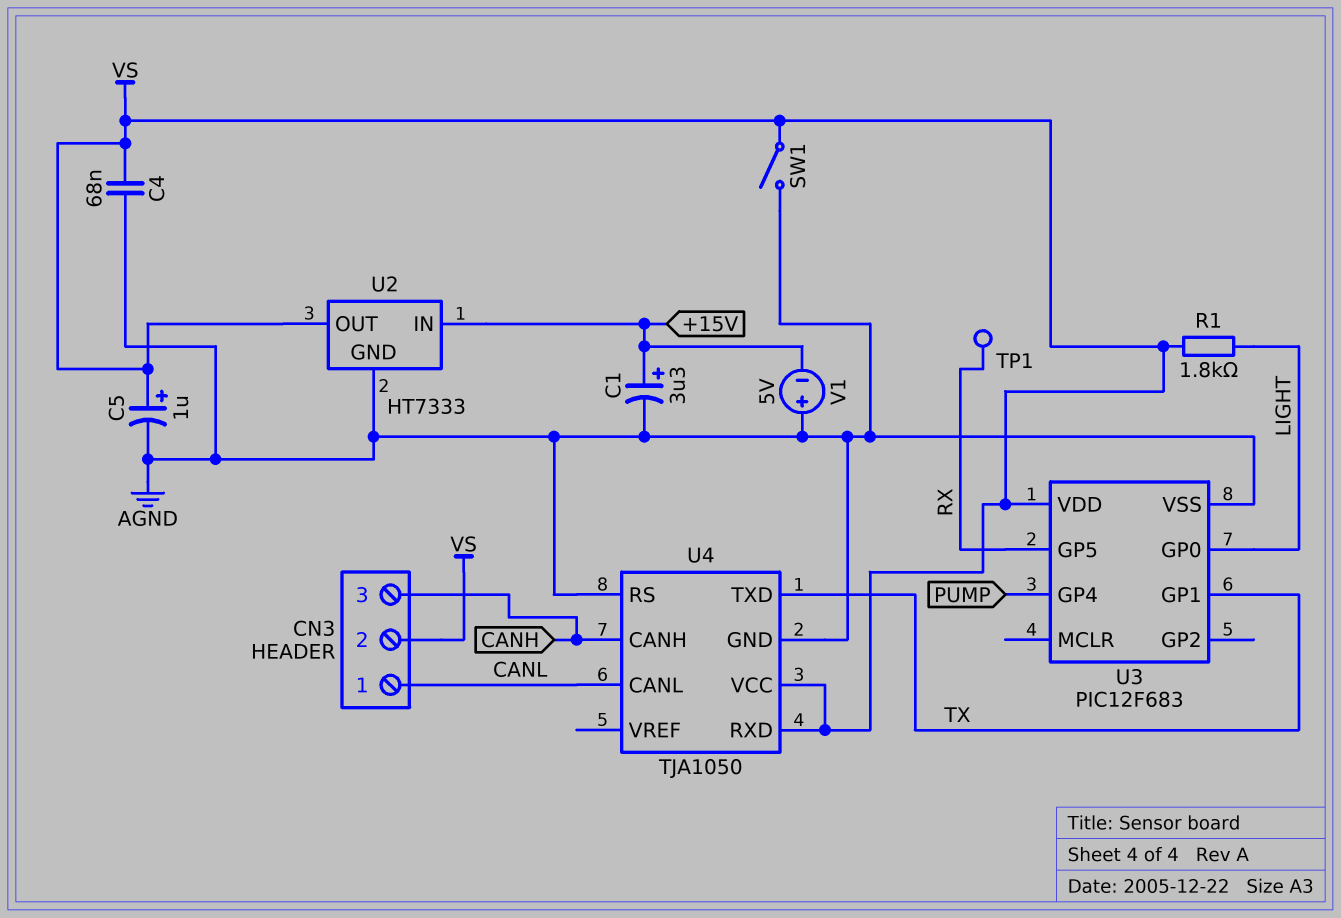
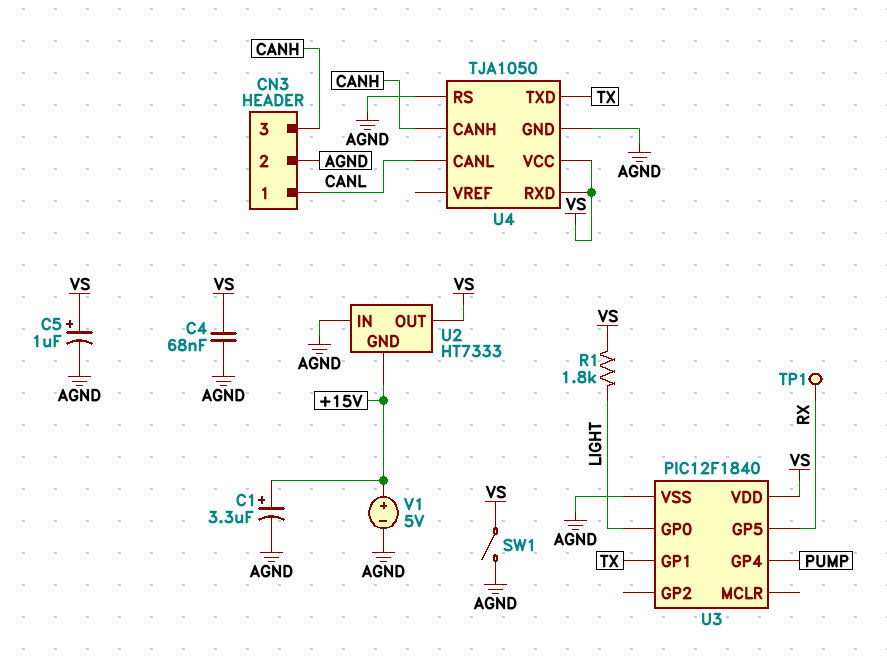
CN3 pin 2: VS -> AGND
U2 pin GND: AGND -> +15V
U2 pin IN: +15V -> AGND
U3: PIC12F683 -> PIC12F1840
V1: 5V (plus AGND, minus +15V) -> 5V (plus +15V, minus AGND)

